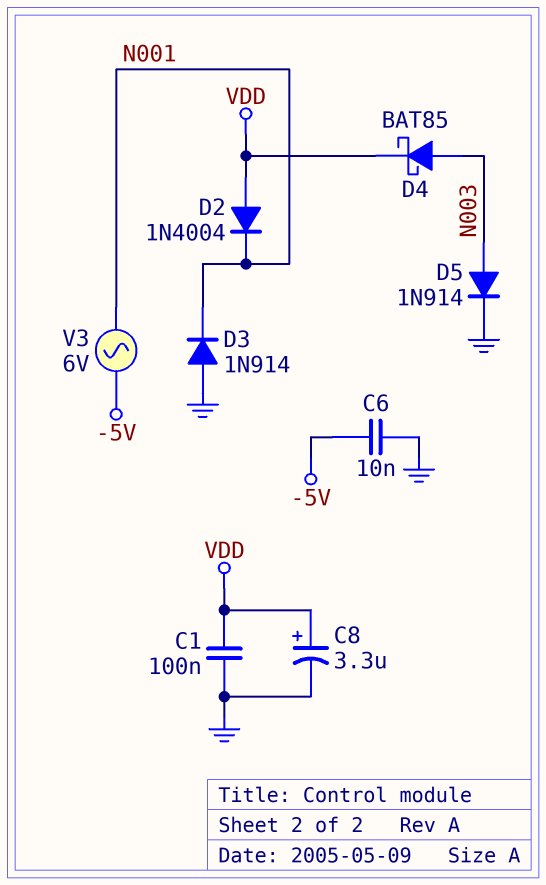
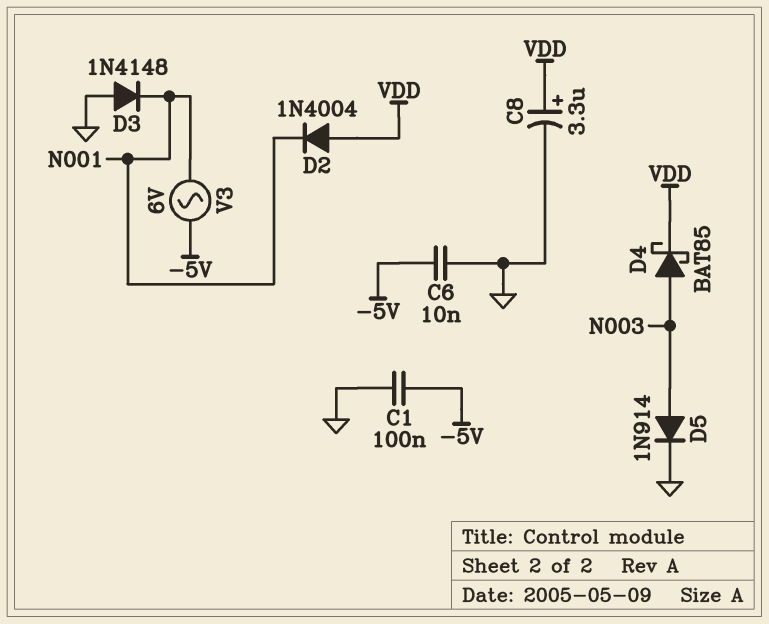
C1: 100nF (GND, VDD) -> 100nF (-5V, GND)
D3: diode 1N914 (A GND, K N001) -> diode 1N4148 (A GND, K N001)

